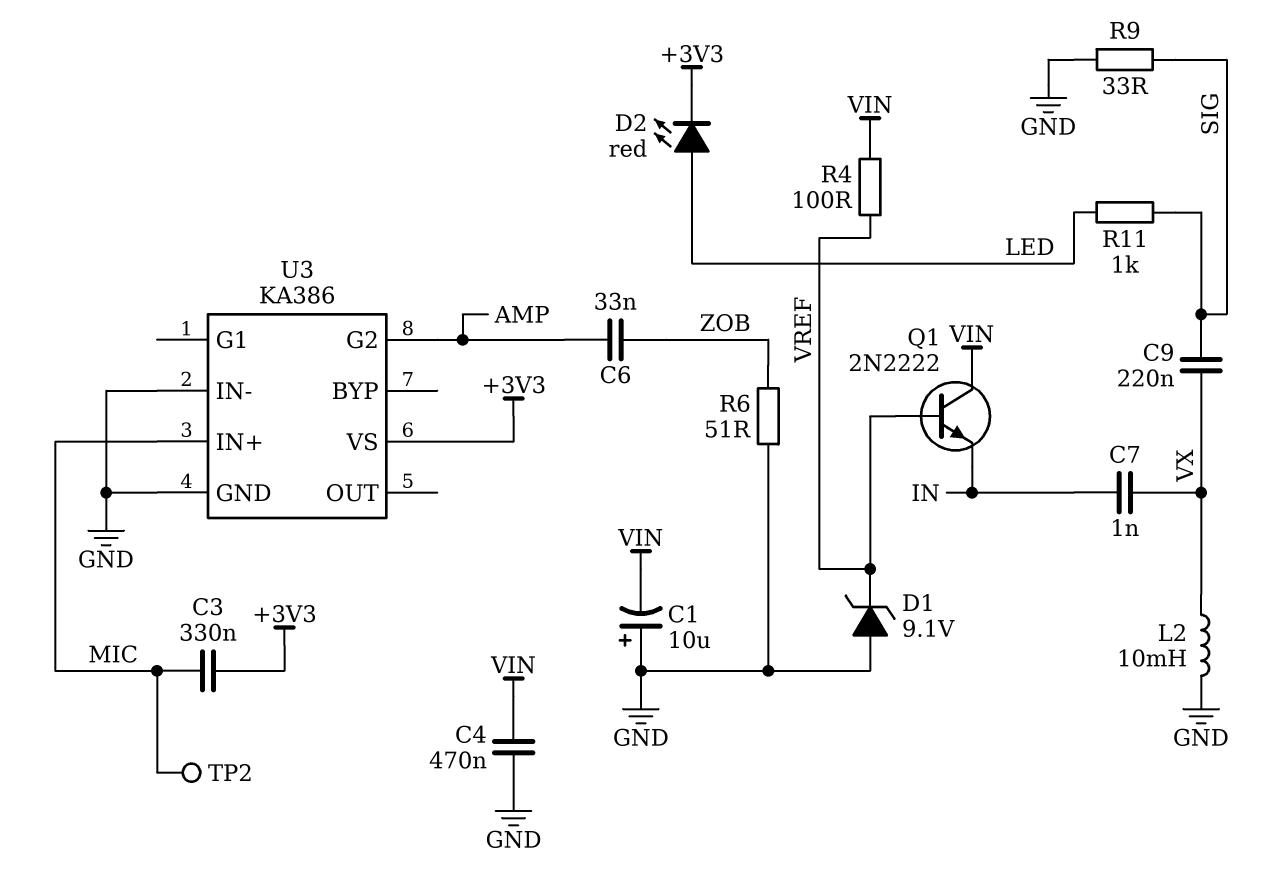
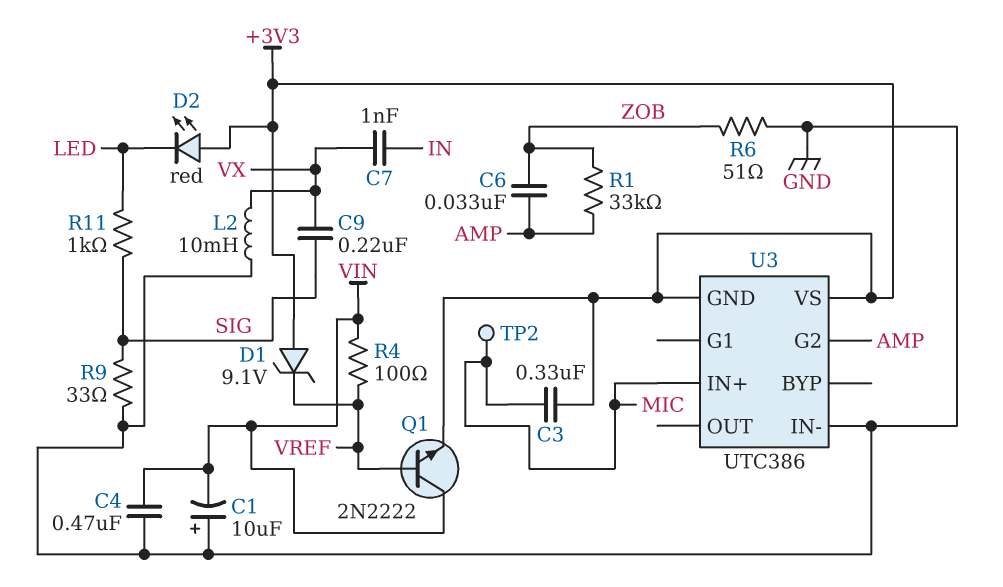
D1: zener 9.1V (A GND, K VREF) -> zener 9.1V (A +3V3, K VREF)
D2: LED red (A LED, K +3V3) -> LED red (A +3V3, K LED)
Q1: NPN 2N2222 (B VREF, C VIN, E IN) -> NPN 2N2222 (B VREF, C VIN, E +3V3)
R1: none -> 33k (AMP, ZOB)
U3: KA386 -> UTC386
U3 pin GND: GND -> +3V3

